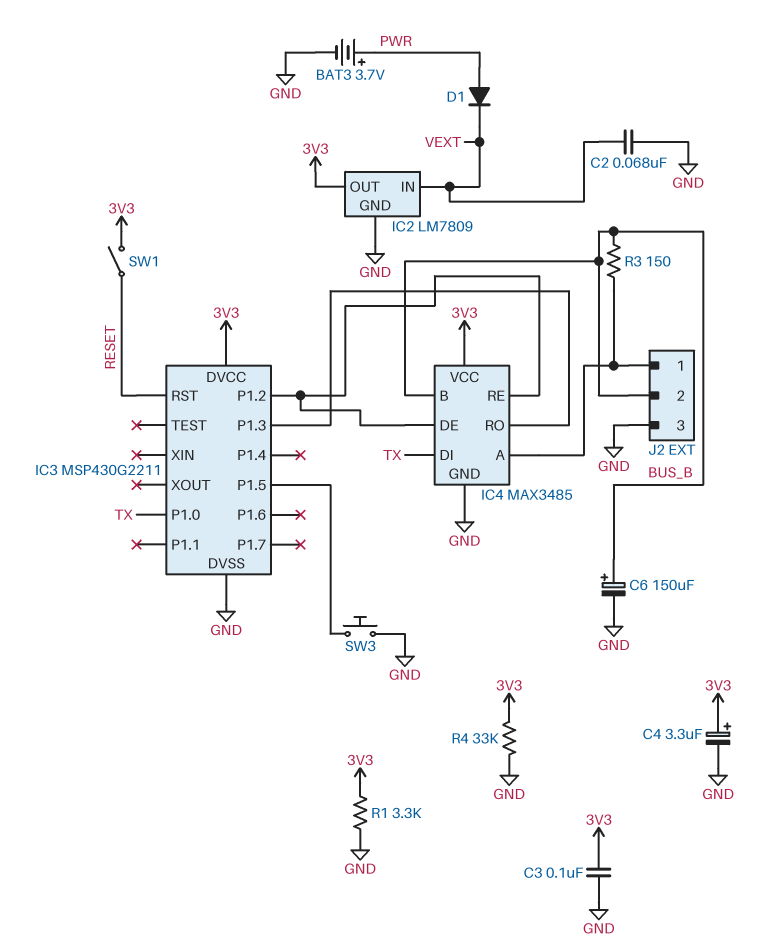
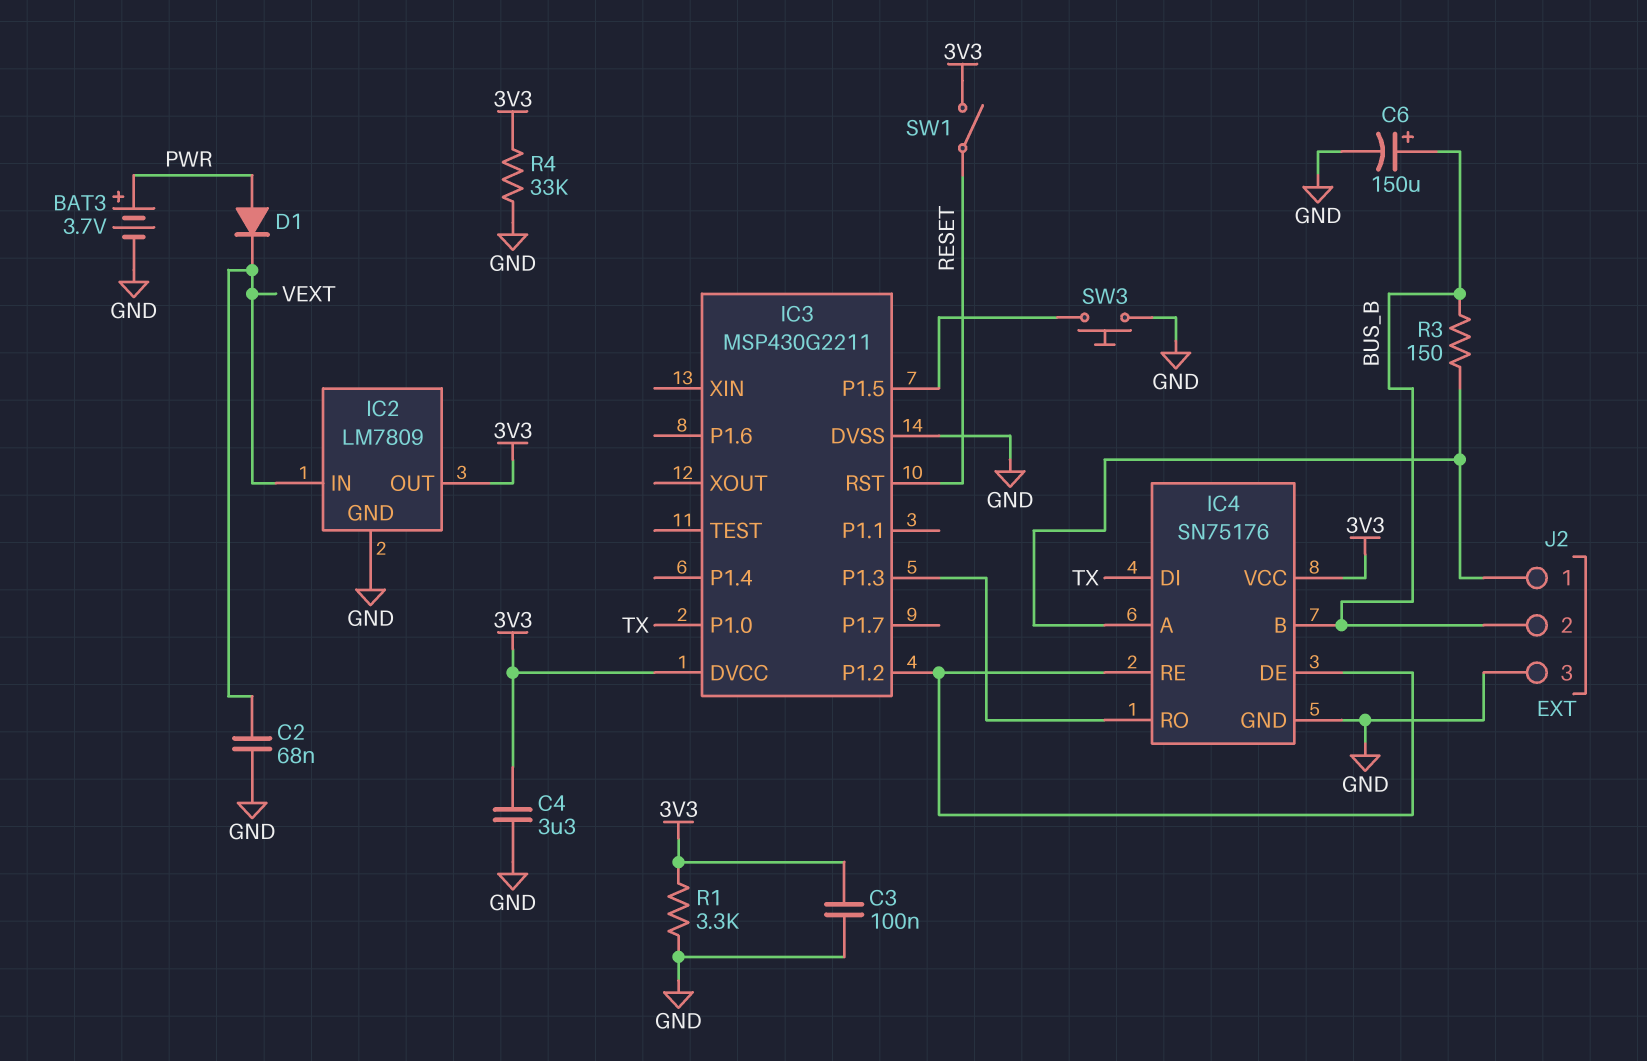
C4: 3.3uF (plus 3V3, minus GND) -> 3.3uF (3V3, GND)
IC4: MAX3485 -> SN75176

